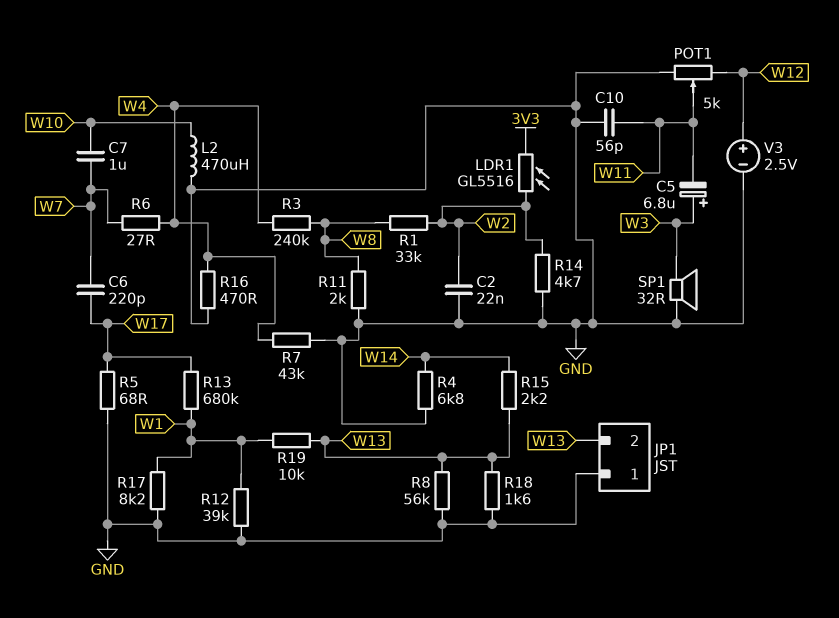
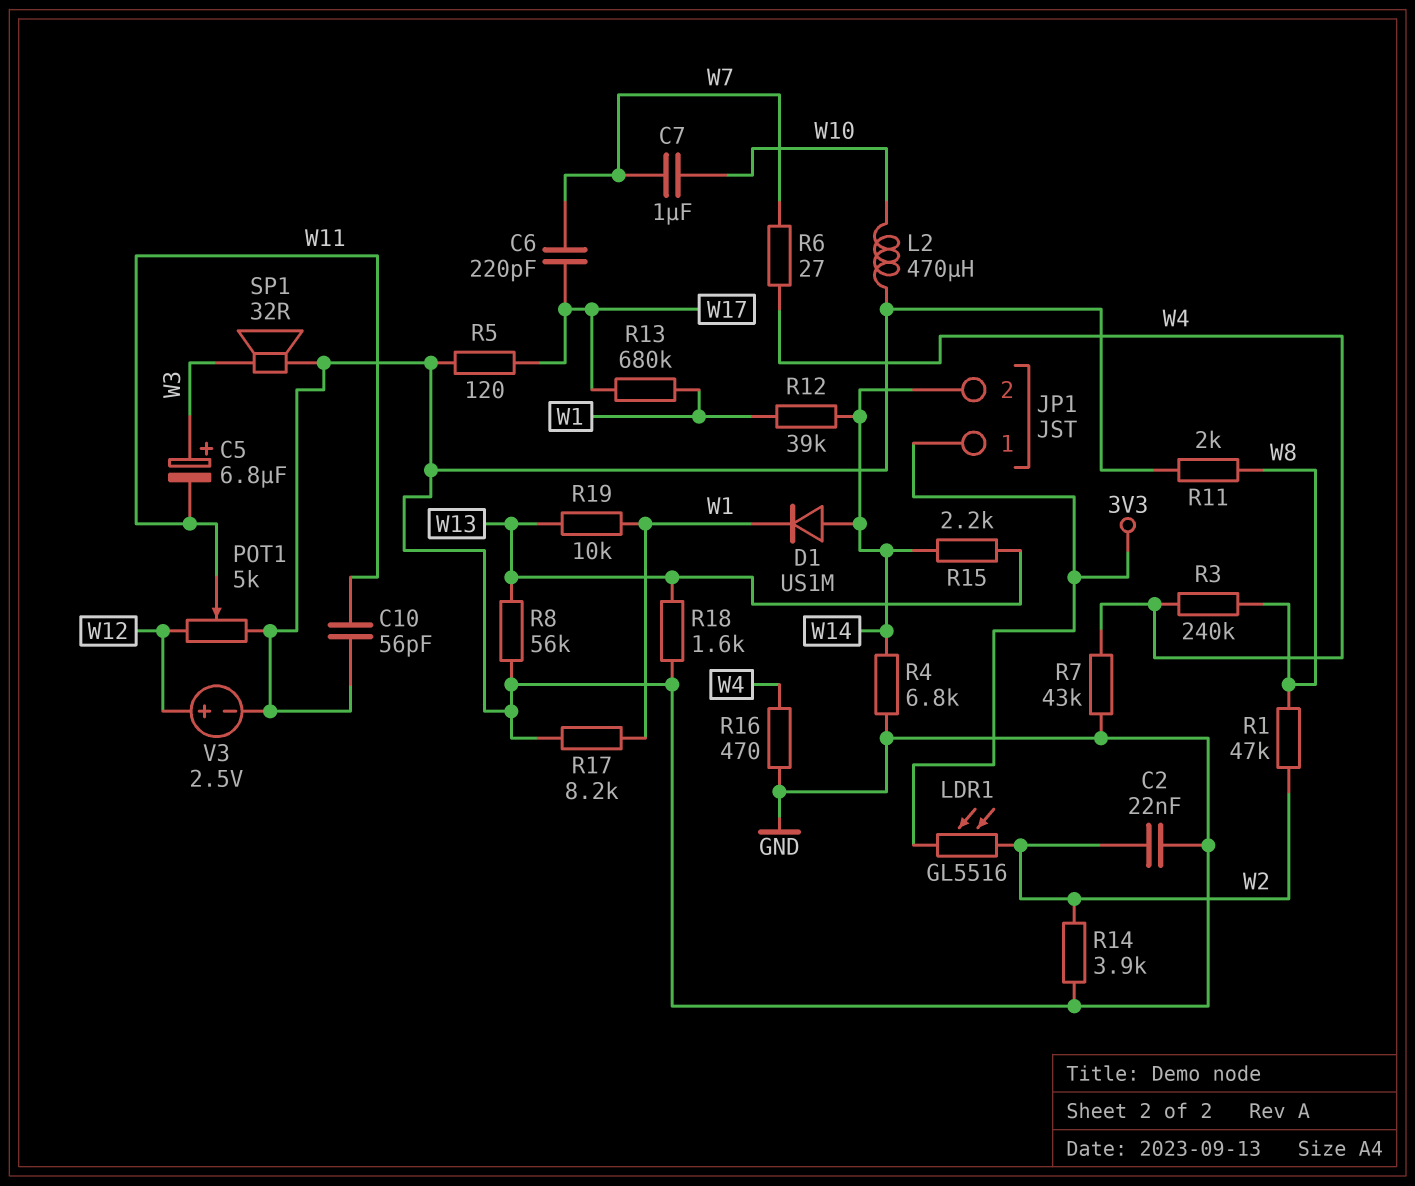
D1: none -> diode US1M (A W14, K W1)
JP1 pin 1: GND -> 3V3
JP1 pin 2: W13 -> W14
R1: 33k (W2, W8) -> 47k (W2, W8)
R5: 68 (GND, W17) -> 120 (GND, W17)
R12: 39k (GND, W1) -> 39k (W1, W14)
R14: 4.7k (GND, W2) -> 3.9k (GND, W2)

